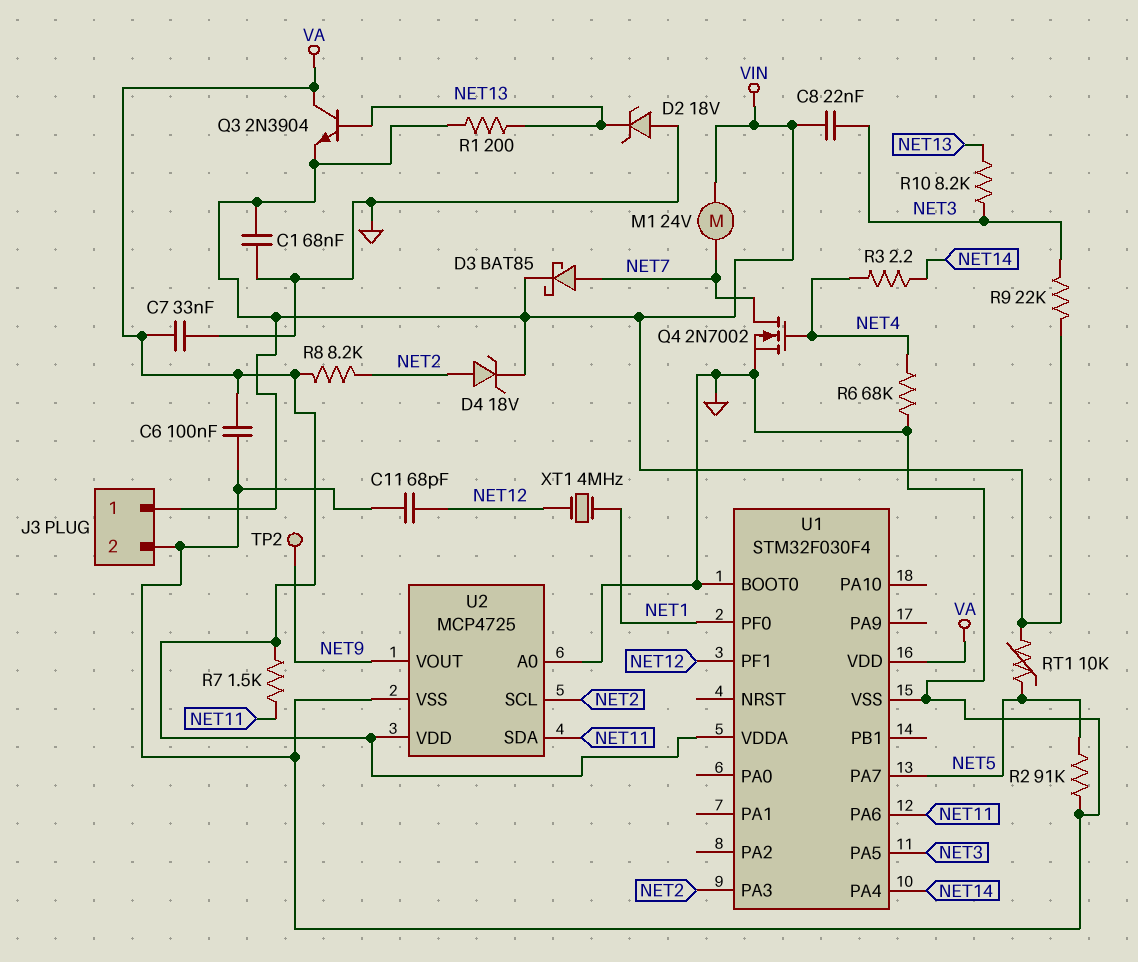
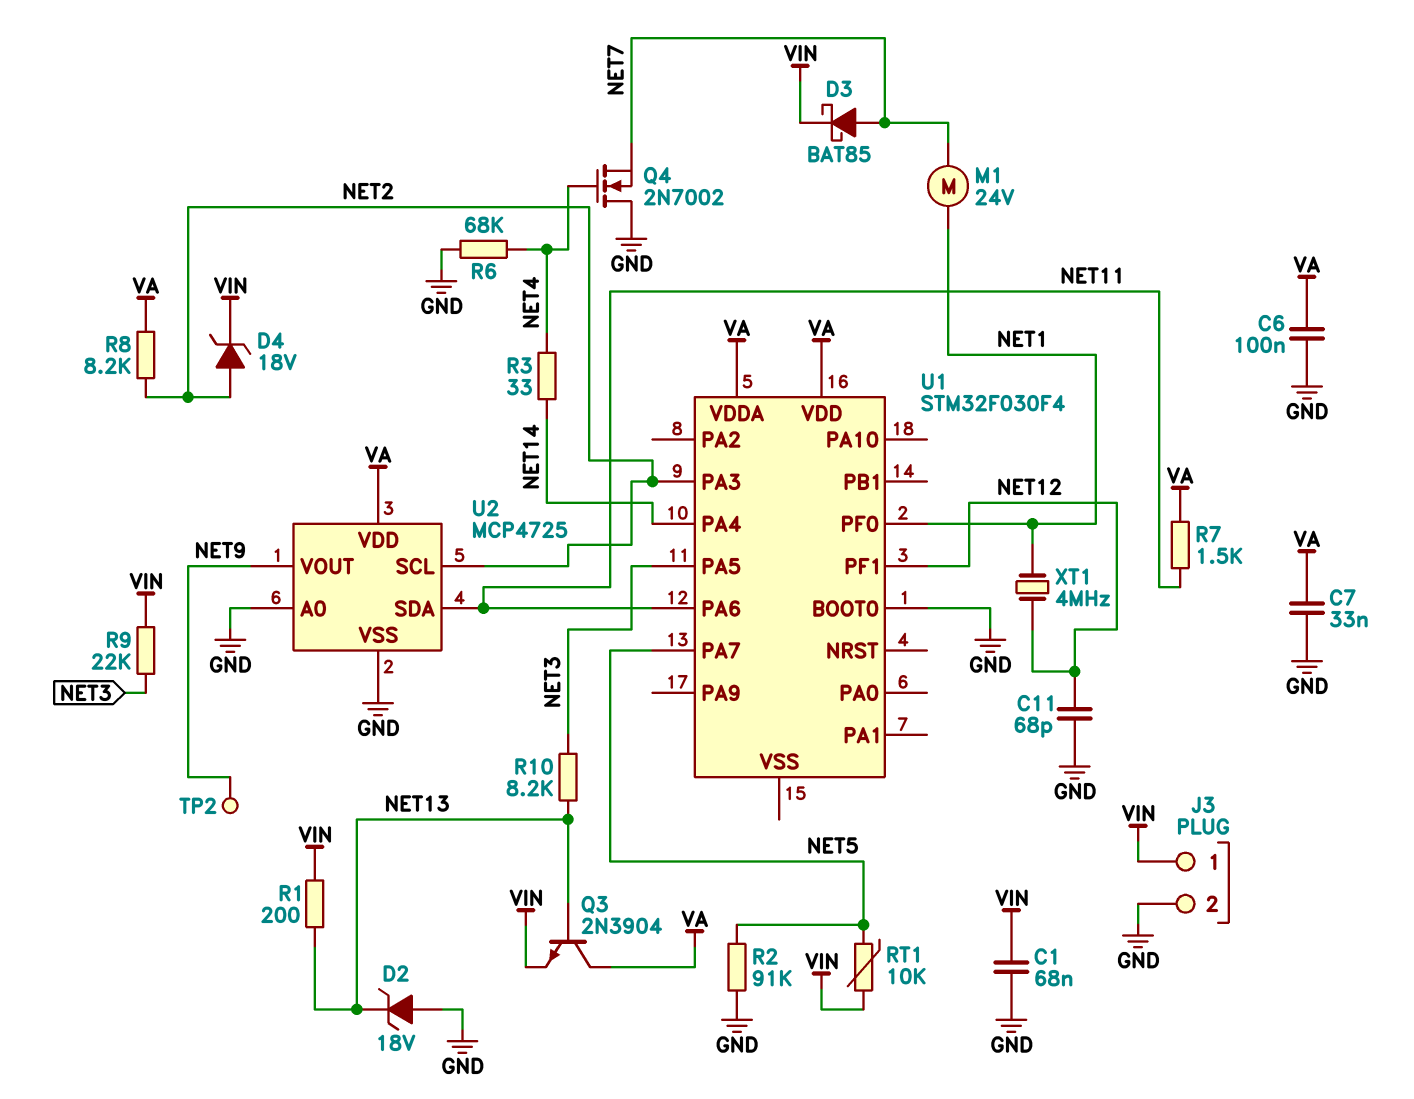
C8: 22nF (NET3, VIN) -> none
M1: motor 24V (NET7, VIN) -> motor 24V (NET1, NET7)
Q4: NMOS 2N7002 (G NET4, D NET7, S GND) -> NMOS 2N7002 (G NET4, D GND, S NET7)
R3: 2.2 (NET4, NET14) -> 33 (NET4, NET14)
U1 pin VSS: GND -> none

